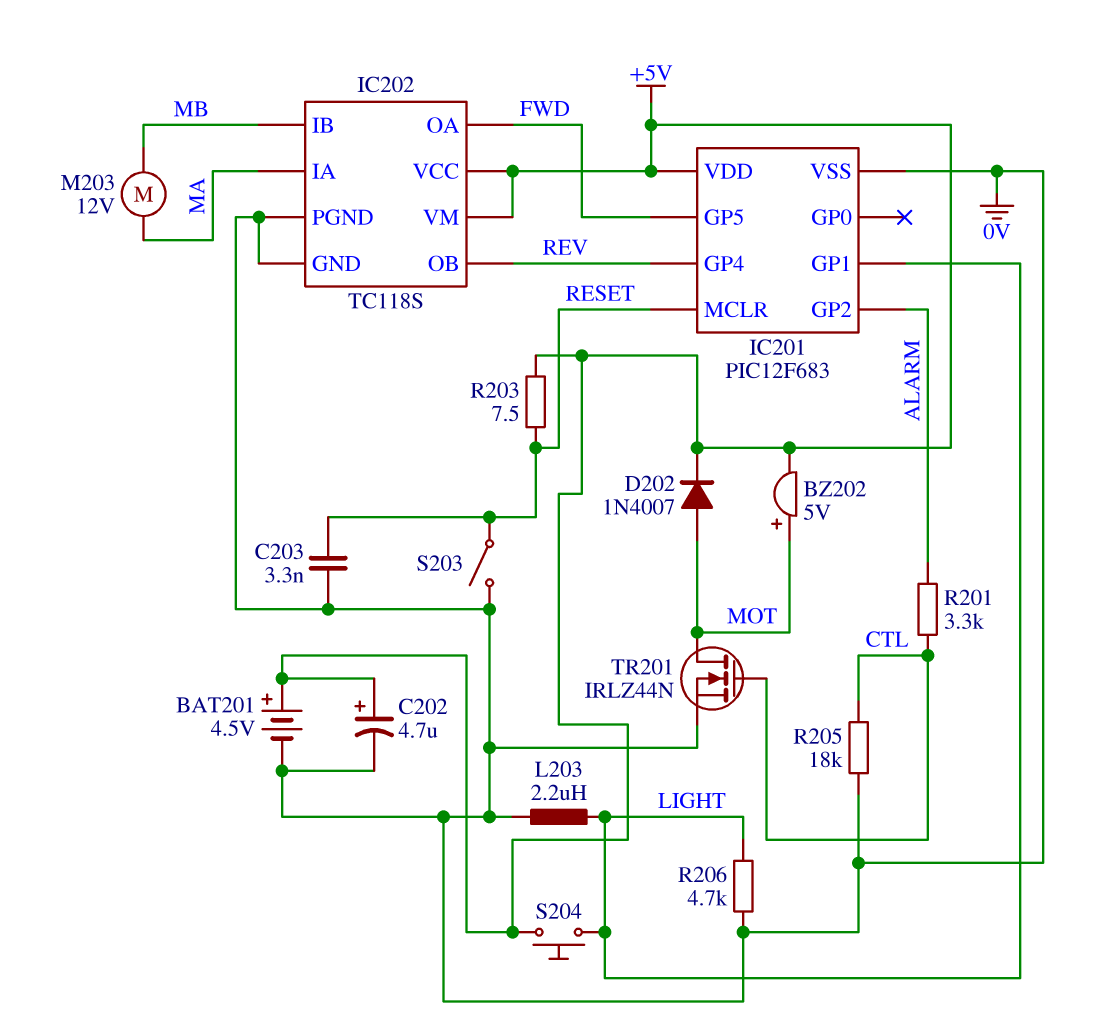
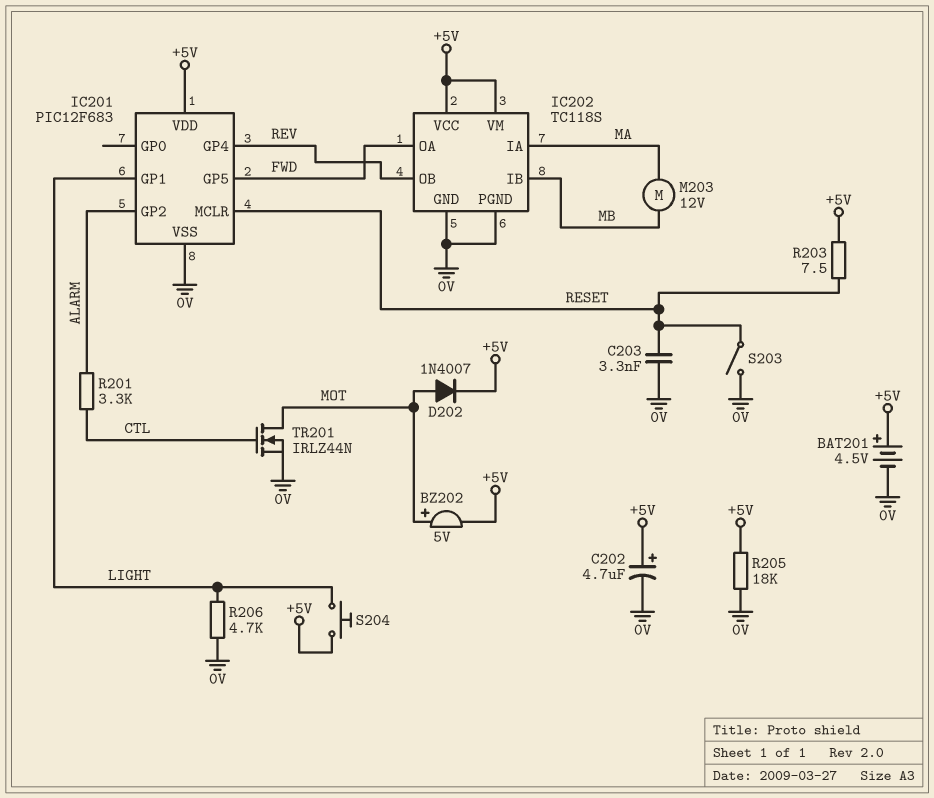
L203: 2.2uH (0V, LIGHT) -> none
R205: 18k (0V, CTL) -> 18k (+5V, 0V)

